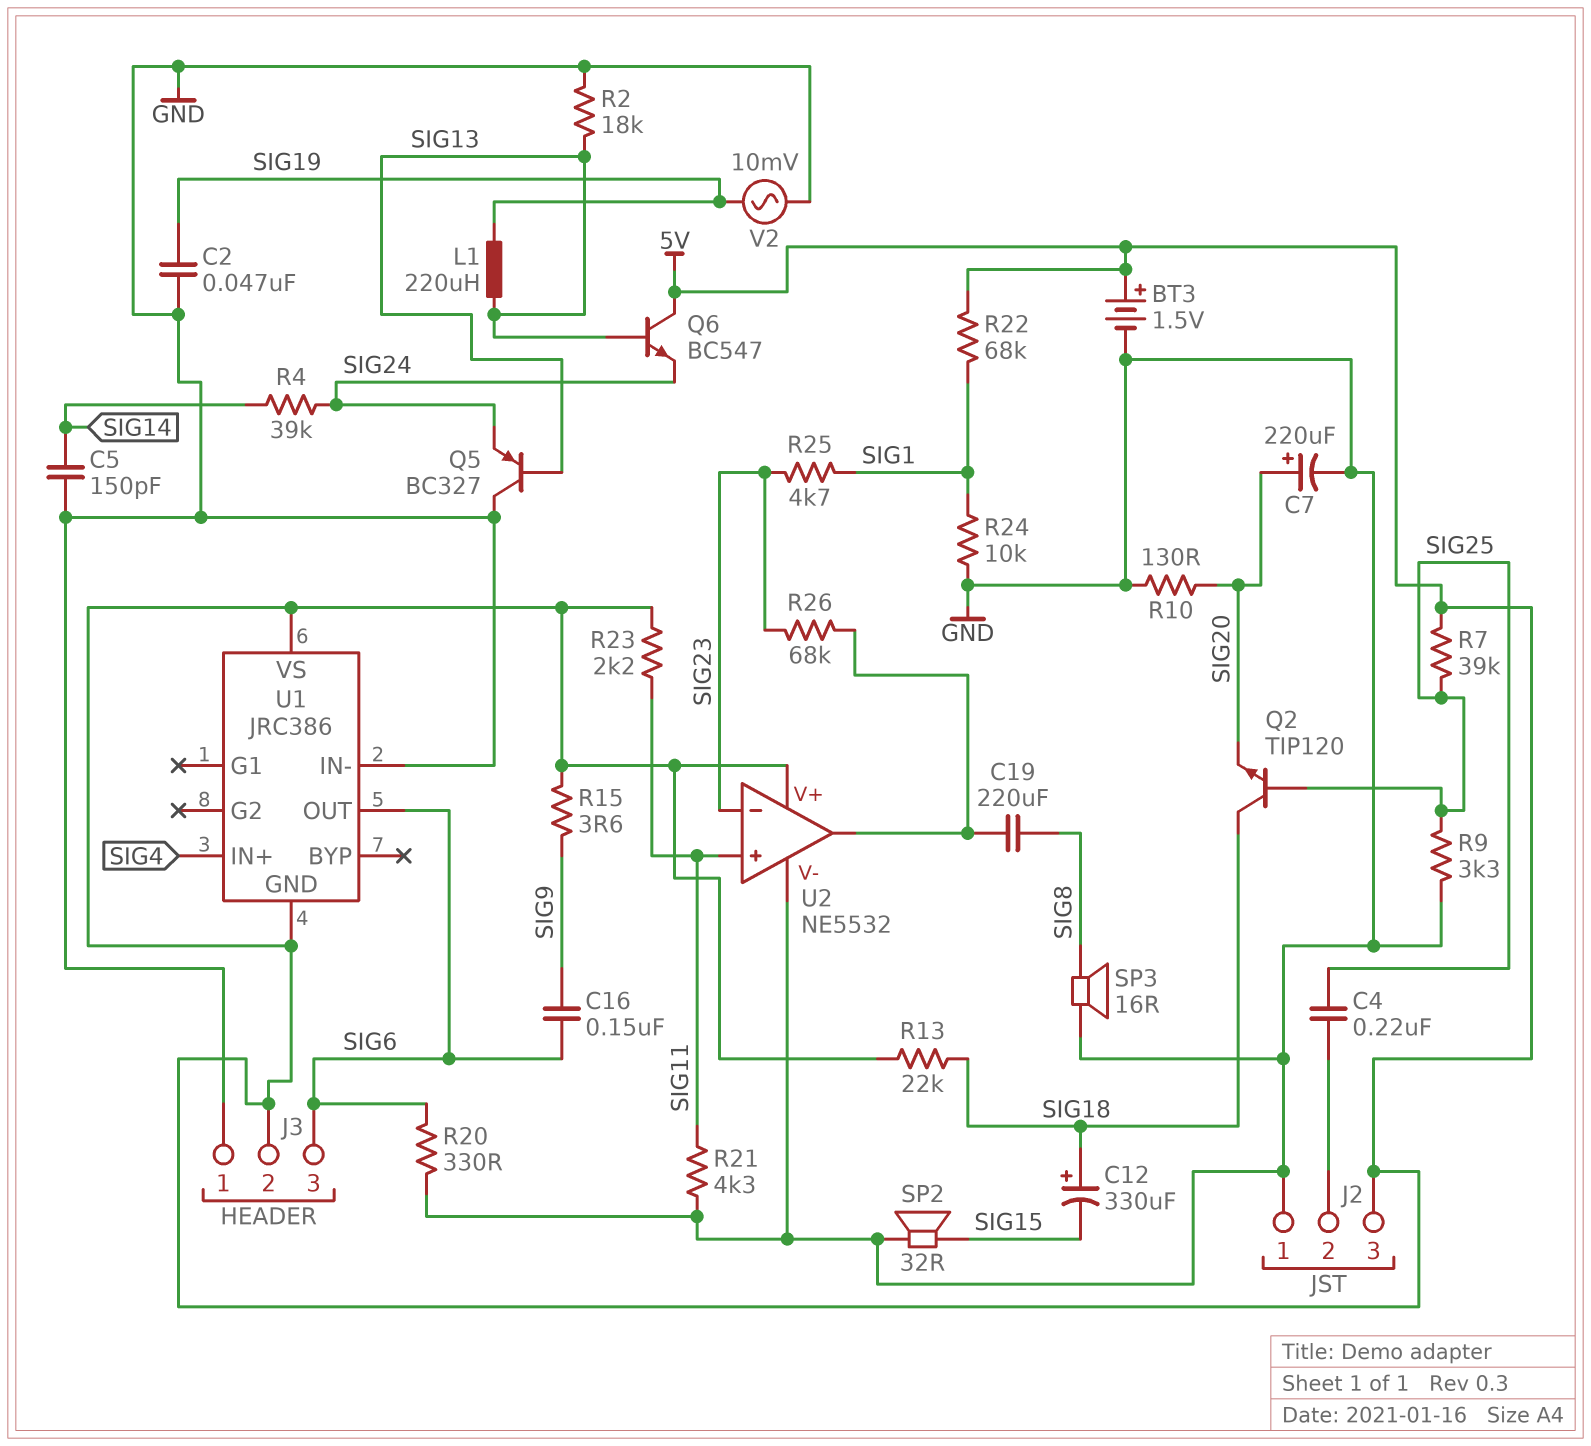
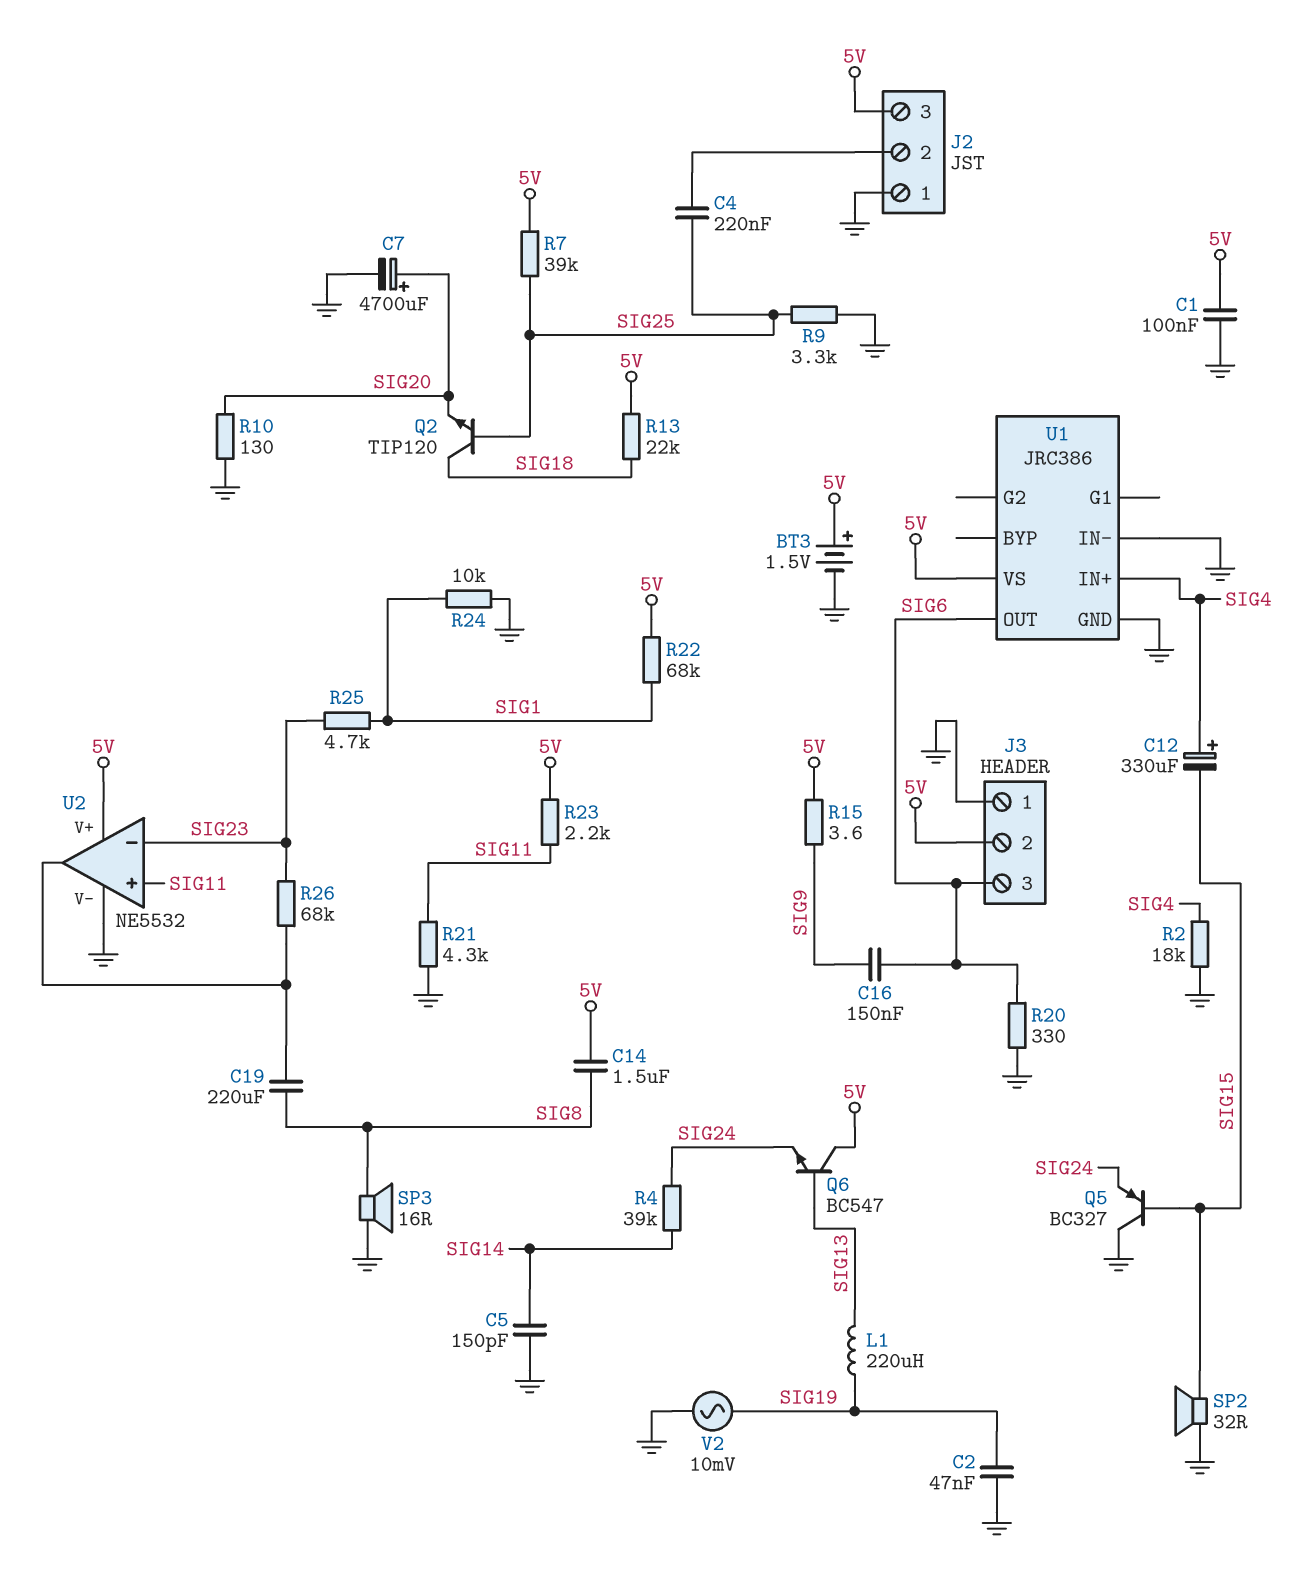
C1: none -> 100nF (5V, GND)
C7: 220uF (plus SIG20, minus GND) -> 4700uF (plus SIG20, minus GND)
C12: 330uF (plus SIG18, minus SIG15) -> 330uF (plus SIG4, minus SIG15)
C14: none -> 1.5uF (5V, SIG8)
Q5: PNP BC327 (B SIG13, C GND, E SIG24) -> PNP BC327 (B SIG15, C GND, E SIG24)
R2: 18k (GND, SIG13) -> 18k (GND, SIG4)
U1 pin GND: 5V -> GND

